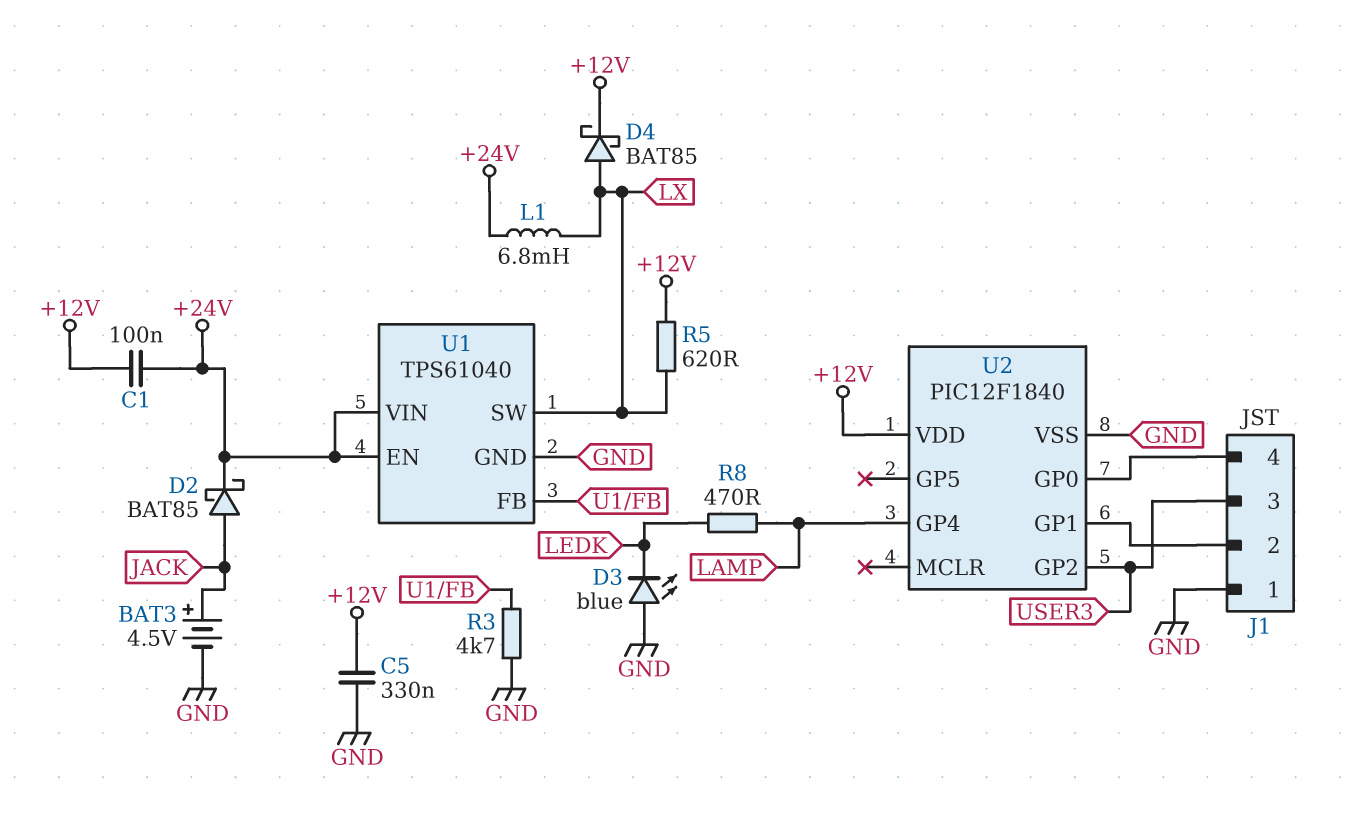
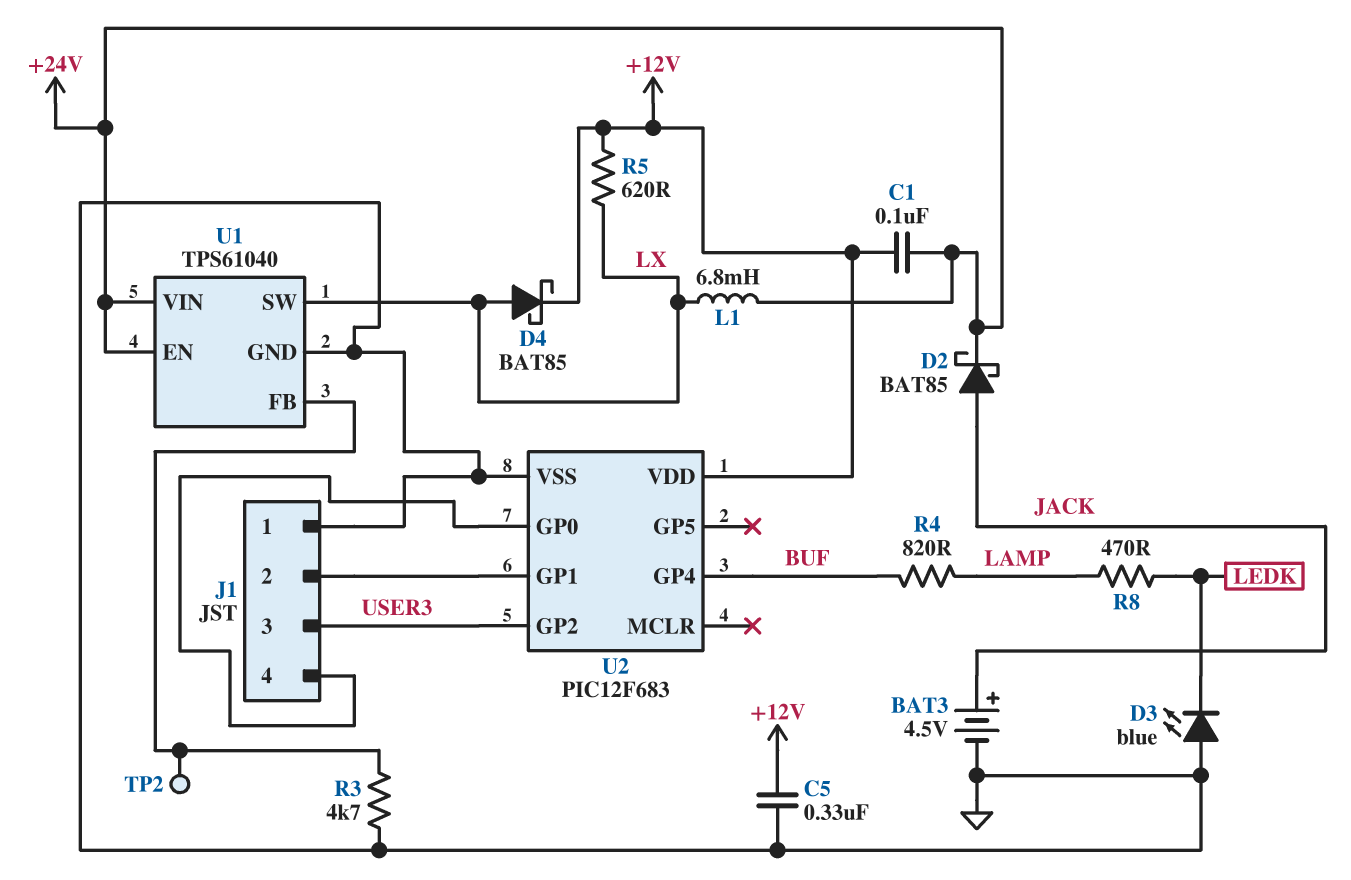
R4: none -> 820 (BUF, LAMP)
TP2: none -> test point (U1/FB)
U2: PIC12F1840 -> PIC12F683
U2 pin GP4: LAMP -> BUF

